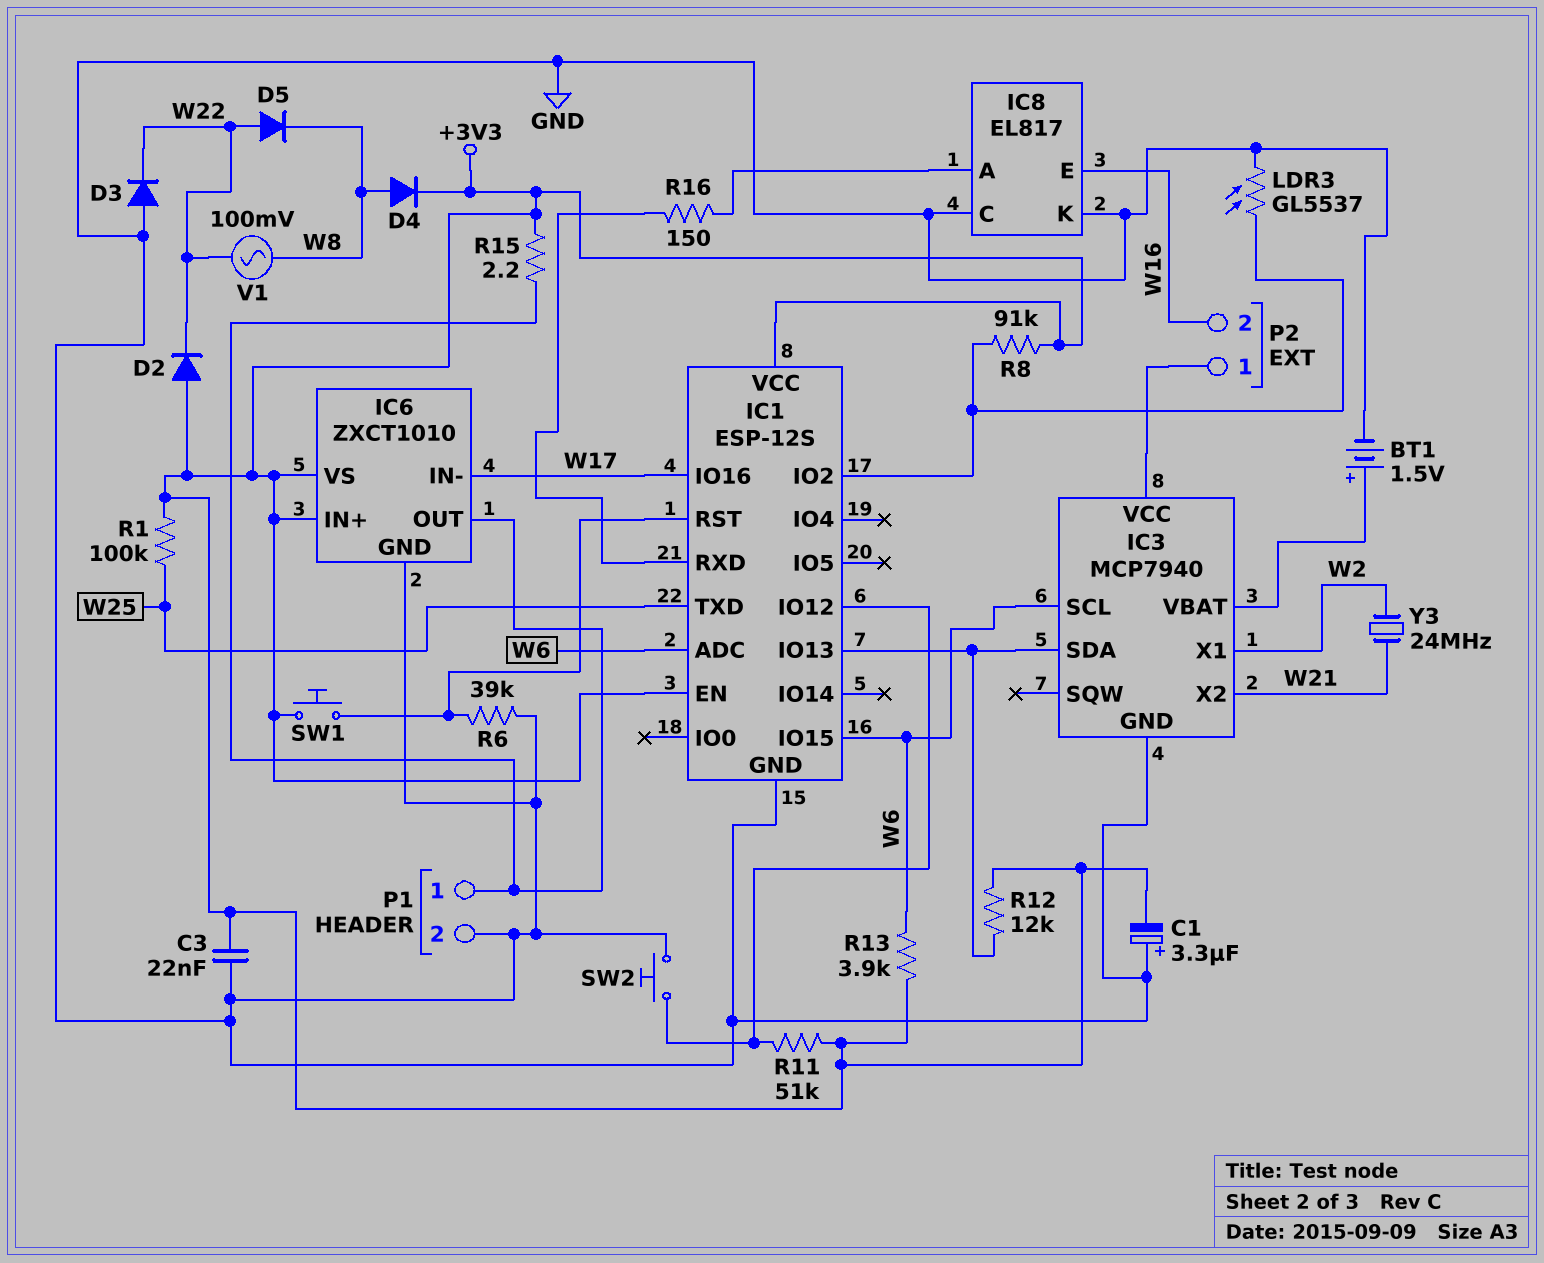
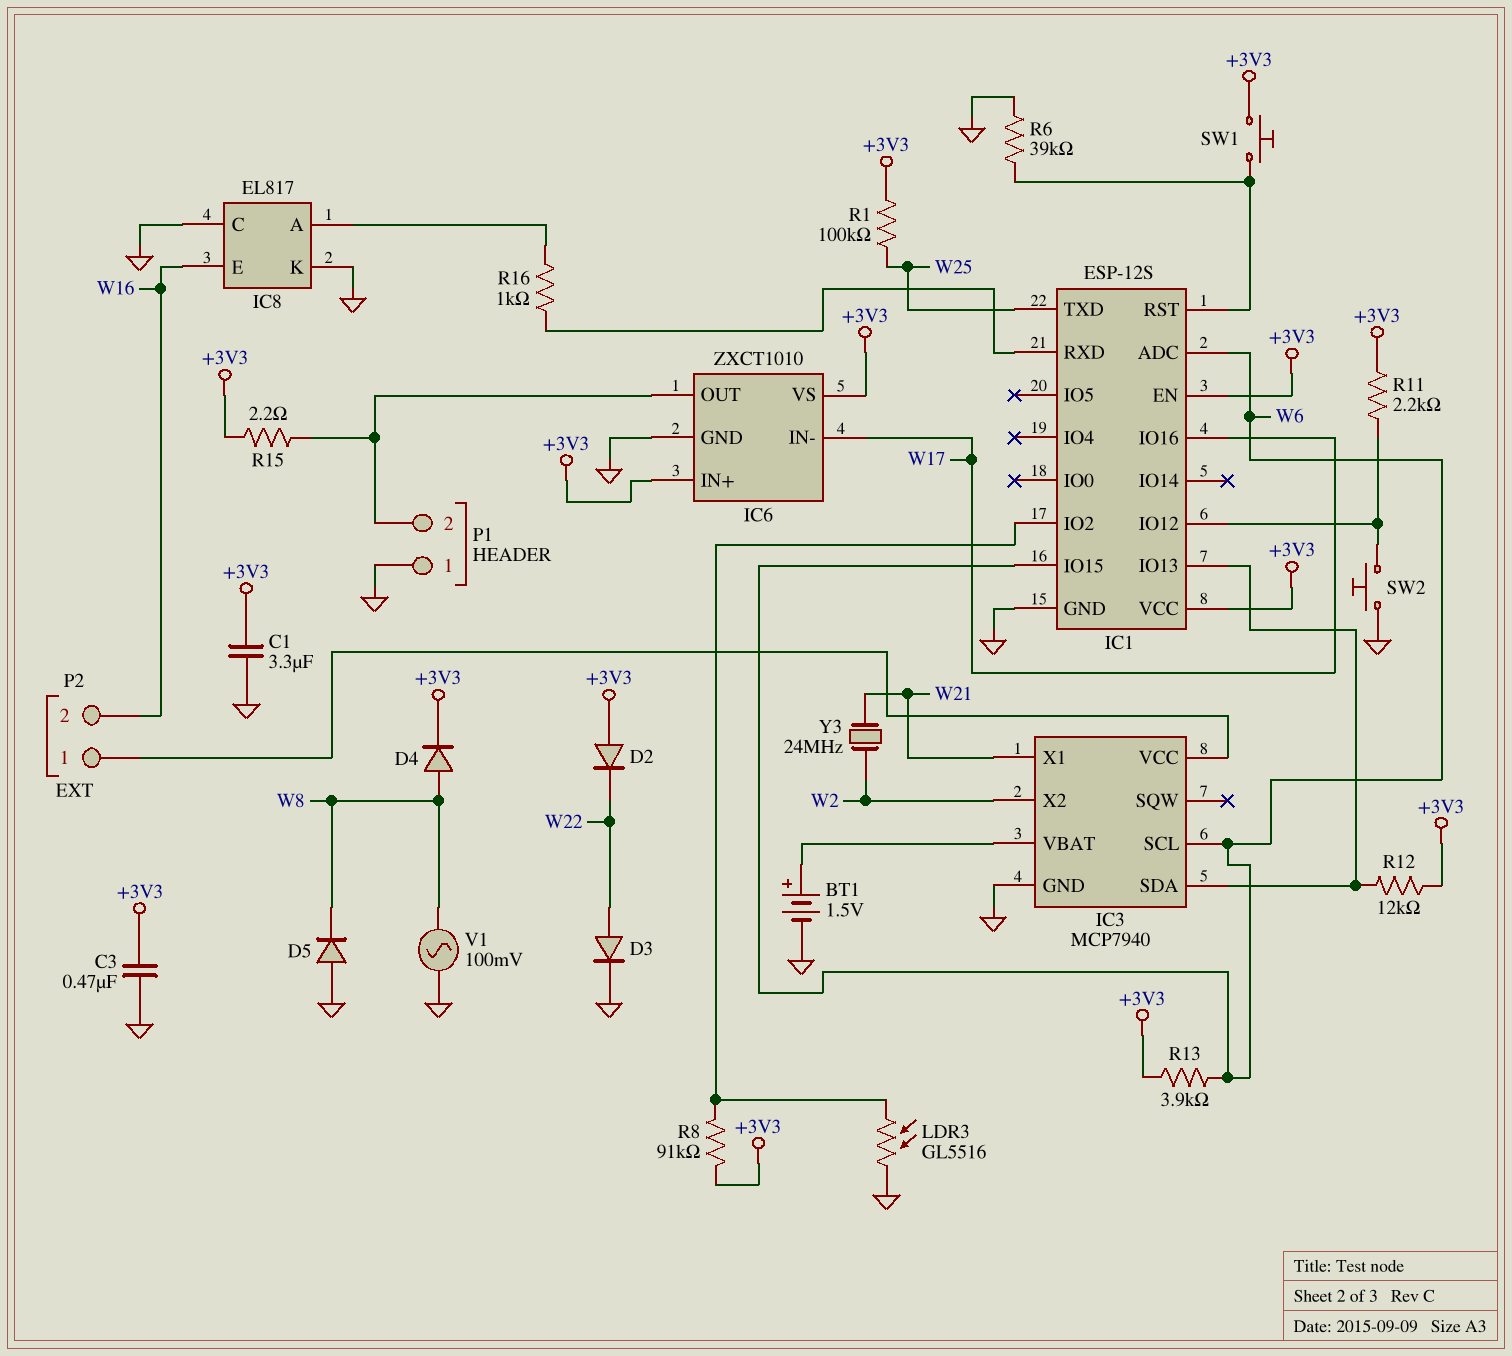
C1: 3.3uF (plus GND, minus +3V3) -> 3.3uF (+3V3, GND)
C3: 22nF (+3V3, GND) -> 470nF (+3V3, GND)
D3: diode (A GND, K W22) -> diode (A W22, K GND)
D5: diode (A W22, K W8) -> diode (A GND, K W8)
IC3 pin X1: W2 -> W21
IC3 pin X2: W21 -> W2
LDR3: GL5537 (GND, IC1/IO2) -> GL5516 (GND, IC1/IO2)
P1 pin 1: IC6/OUT -> GND
P1 pin 2: GND -> IC6/OUT
R11: 51k (+3V3, IC1/IO12) -> 2.2k (+3V3, IC1/IO12)
R16: 150 (IC1/RXD, IC8/A) -> 1k (IC1/RXD, IC8/A)
V1: AC 100mV (W8, W22) -> AC 100mV (GND, W8)

